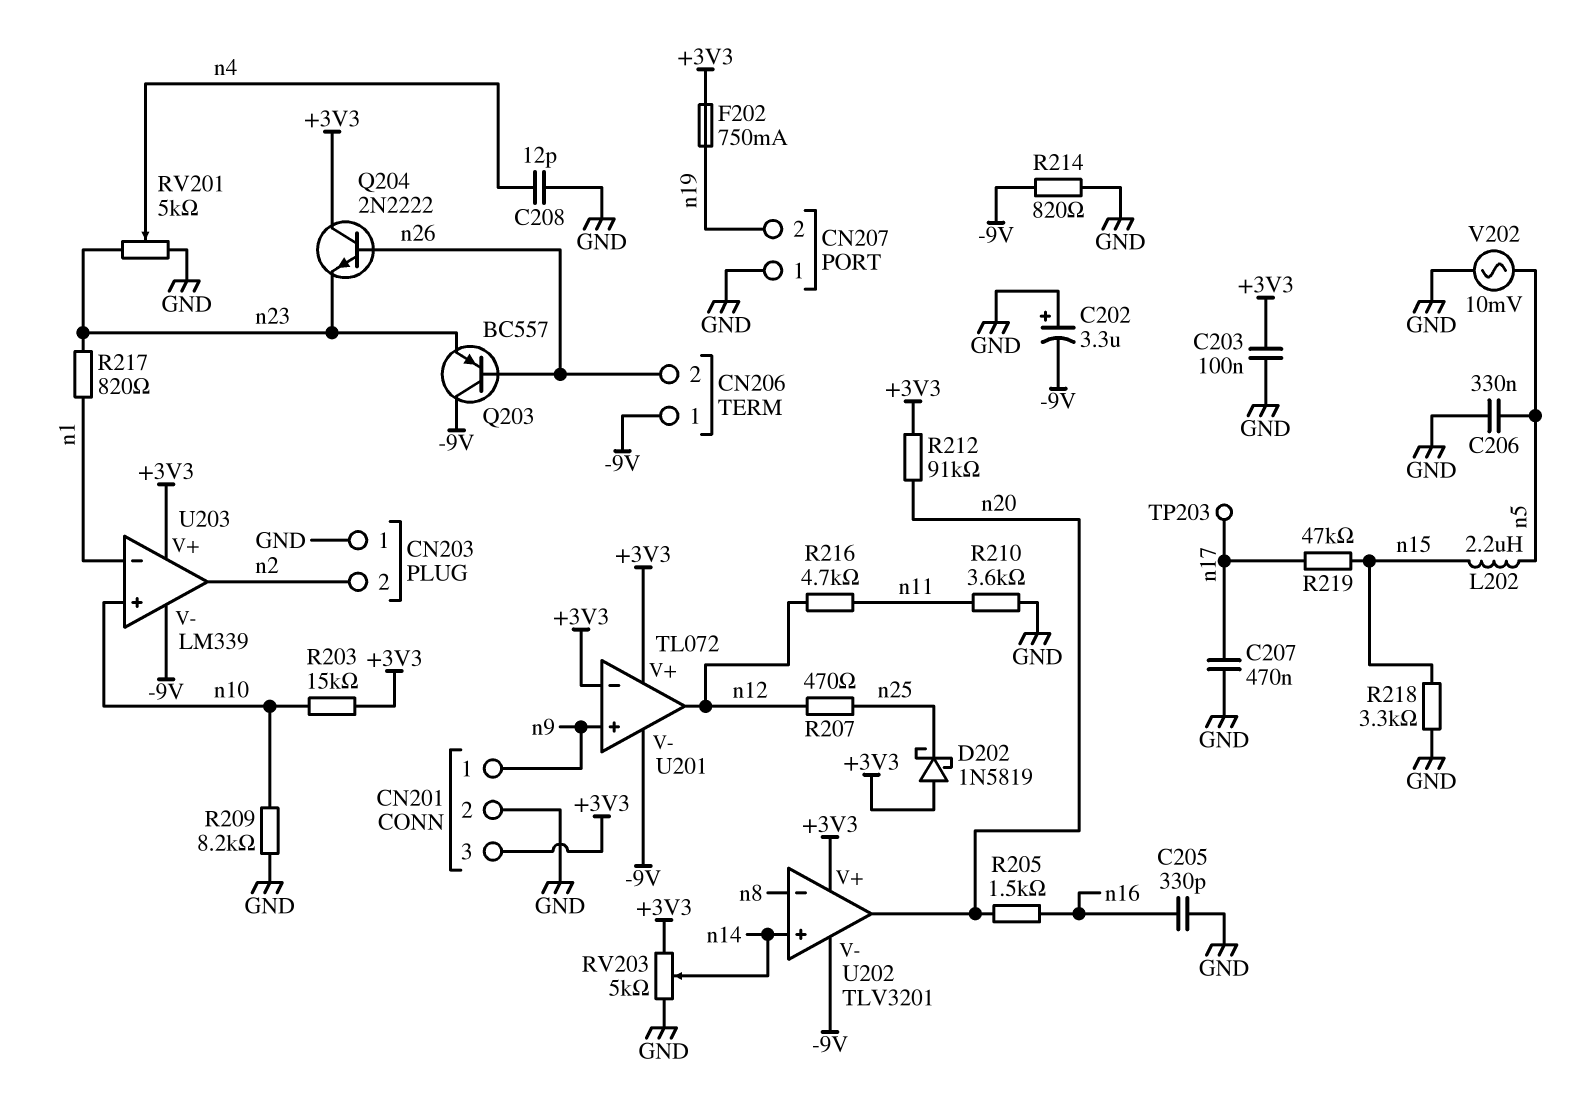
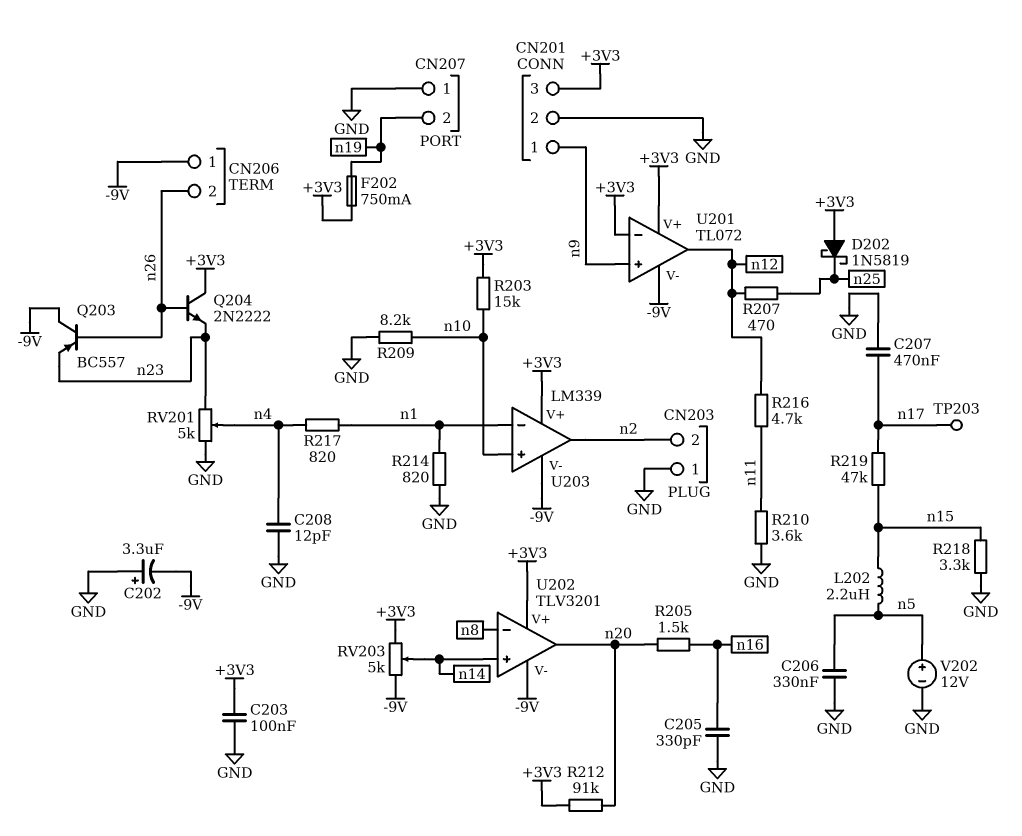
R214: 820 (-9V, GND) -> 820 (GND, n1)
R217: 820 (n1, n23) -> 820 (n1, n4)
RV203: 5k (+3V3, GND, wiper n14) -> 5k (+3V3, -9V, wiper n14)
V202: AC 10mV (GND, n5) -> 12V (plus n5, minus GND)

